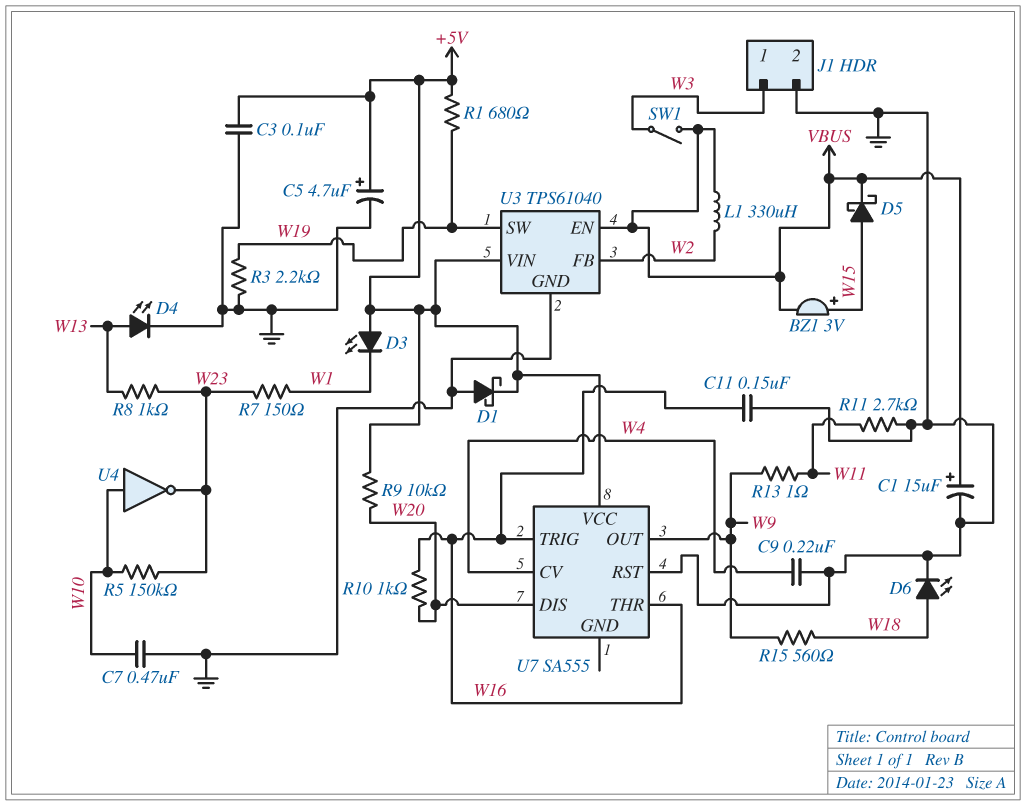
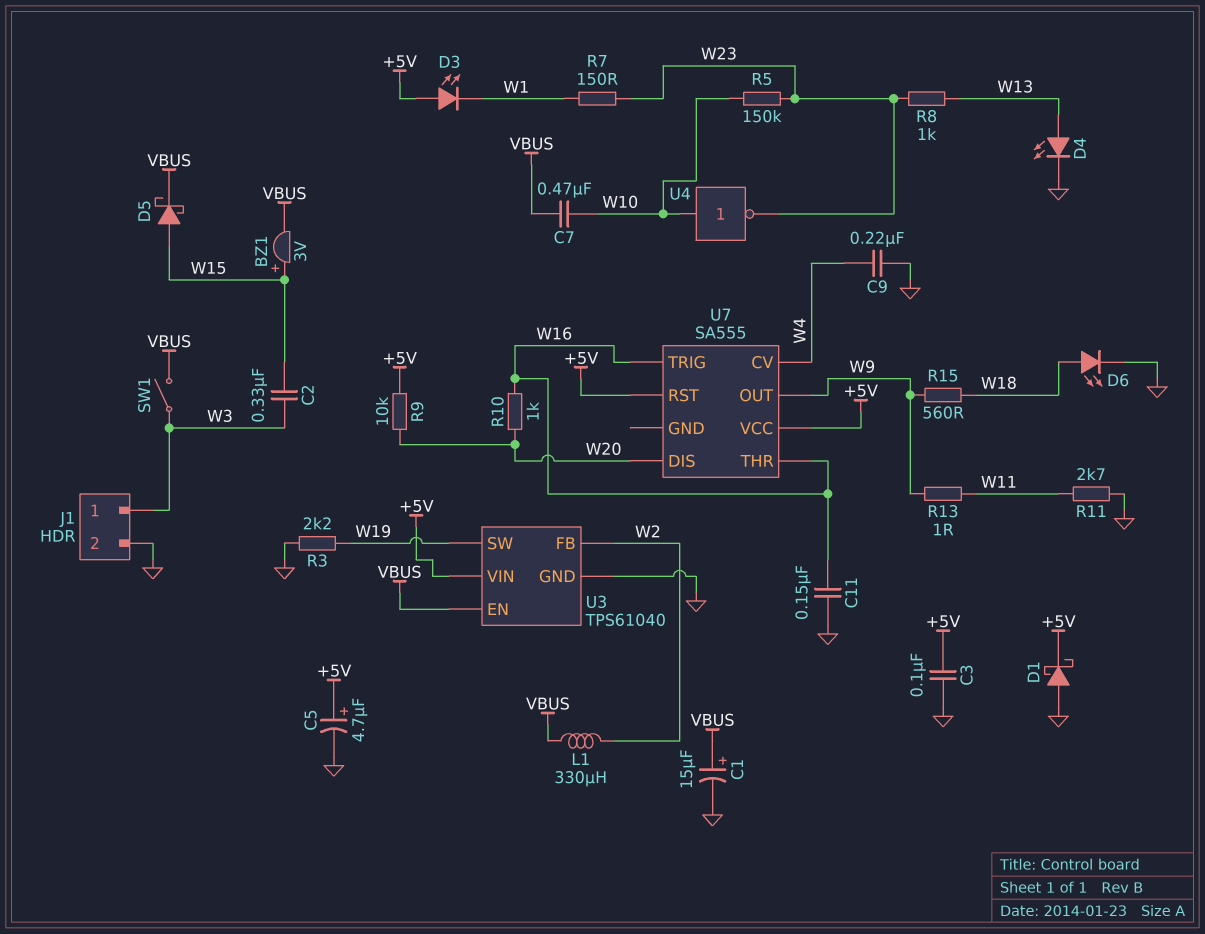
C2: none -> 330nF (W3, W15)
C7: 470nF (GND, W10) -> 470nF (VBUS, W10)
R1: 680 (+5V, W19) -> none
U7 pin RST: GND -> +5V

